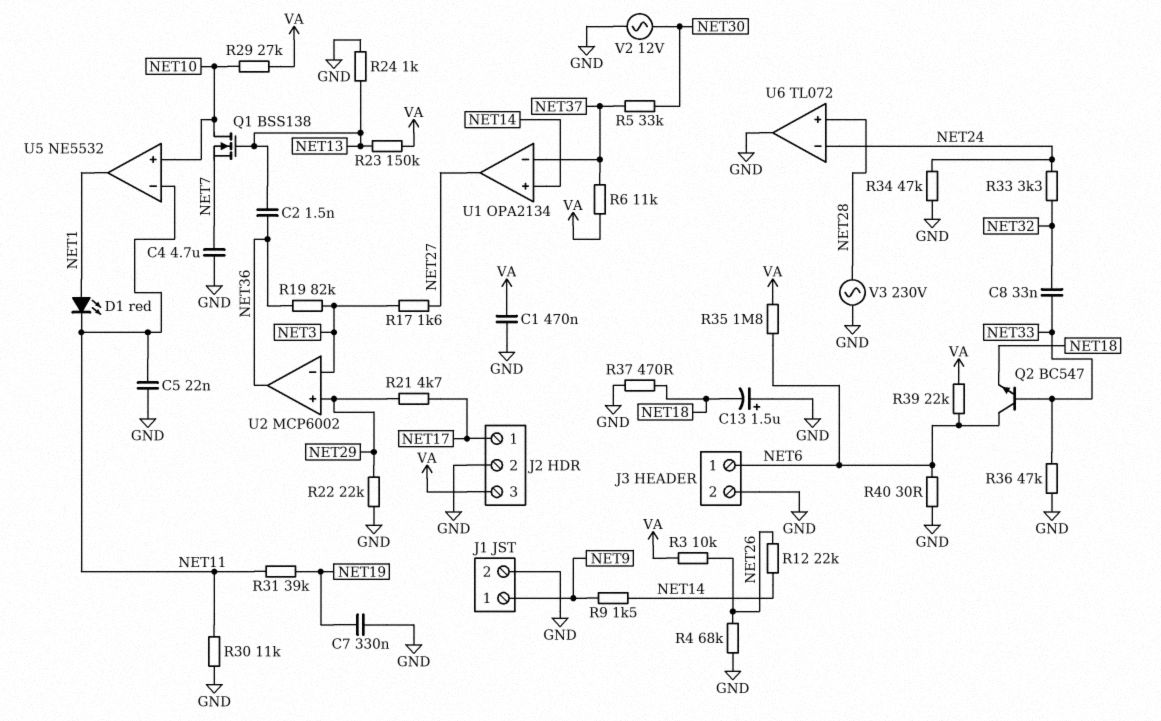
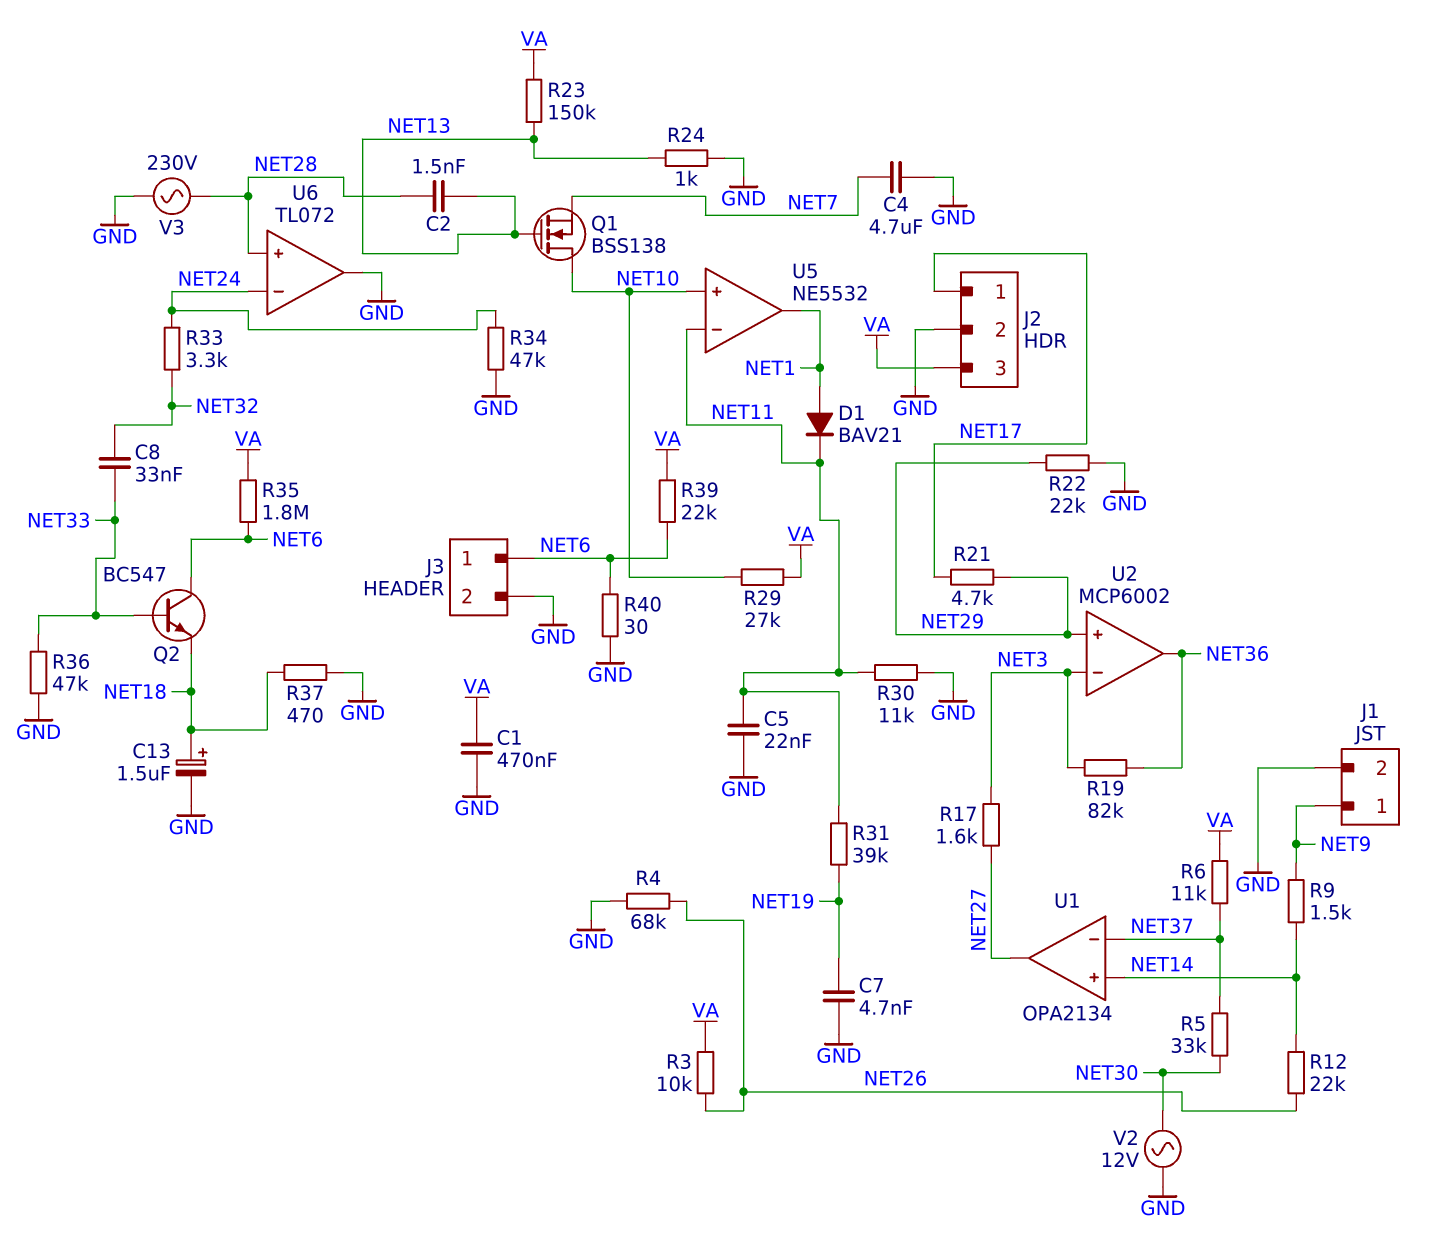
C2: 1.5nF (NET13, NET36) -> 1.5nF (NET13, NET28)
C7: 330nF (GND, NET19) -> 4.7nF (GND, NET19)
C13: 1.5uF (plus GND, minus NET18) -> 1.5uF (plus NET18, minus GND)
D1: LED red (A NET1, K NET11) -> diode BAV21 (A NET1, K NET11)

